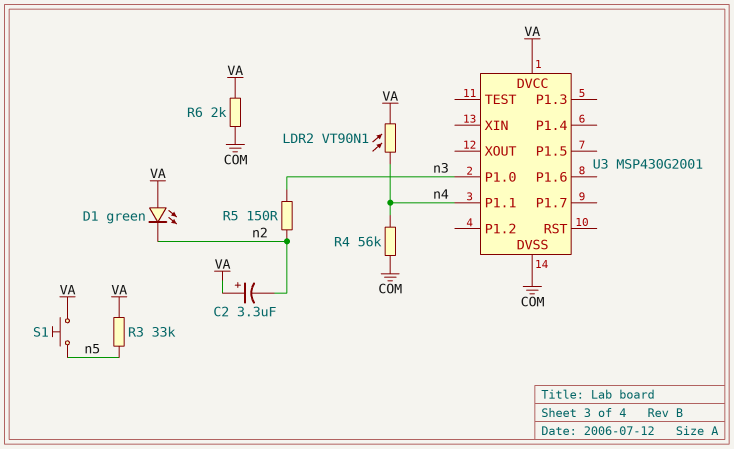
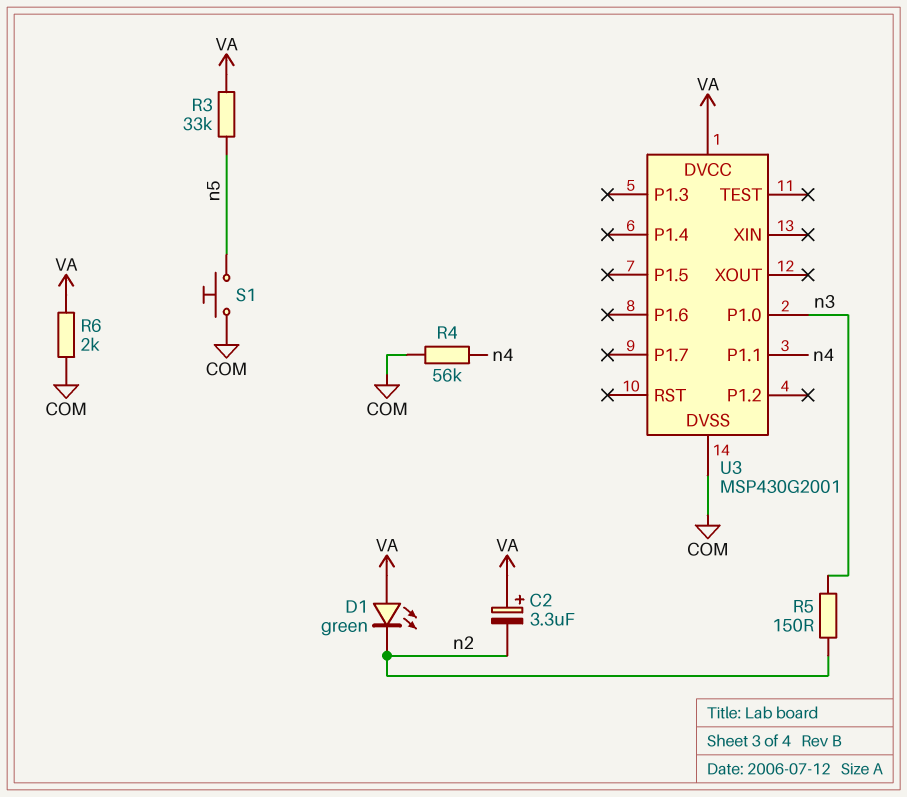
LDR2: VT90N1 (VA, n4) -> none
S1: button (VA, n5) -> button (COM, n5)

